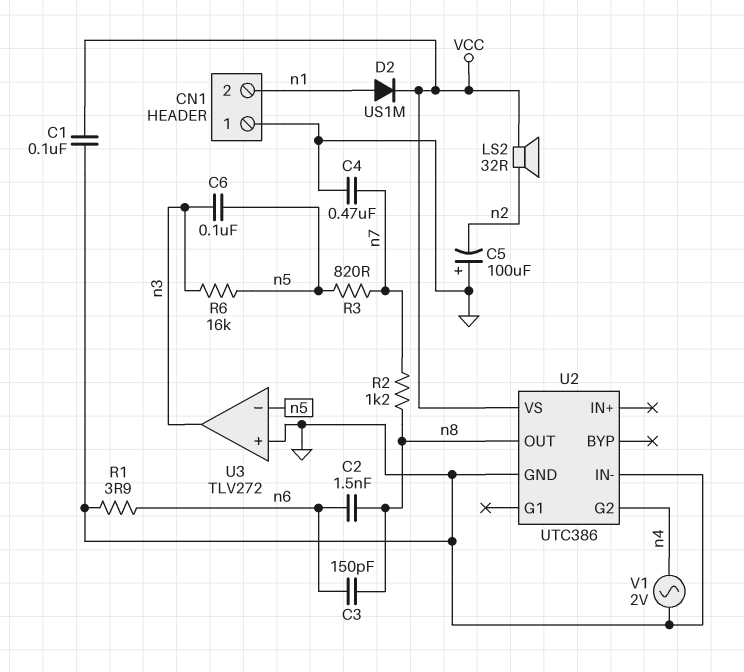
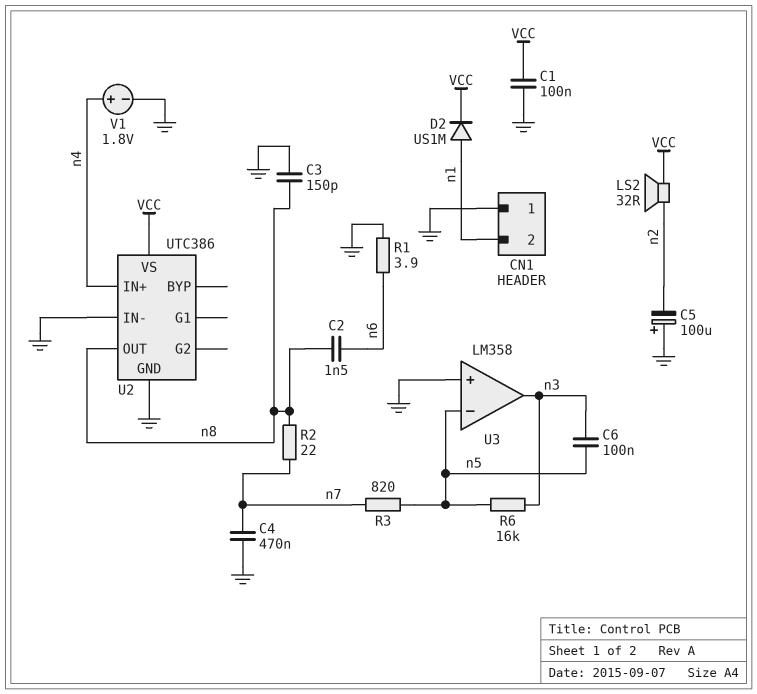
C3: 150pF (n6, n8) -> 150pF (GND, n8)
R2: 1.2k (n7, n8) -> 22 (n7, n8)
U2 pin G2: n4 -> none
U2 pin IN+: none -> n4
U3: TLV272 -> LM358
V1: AC 2V (GND, n4) -> 1.8V (plus n4, minus GND)

